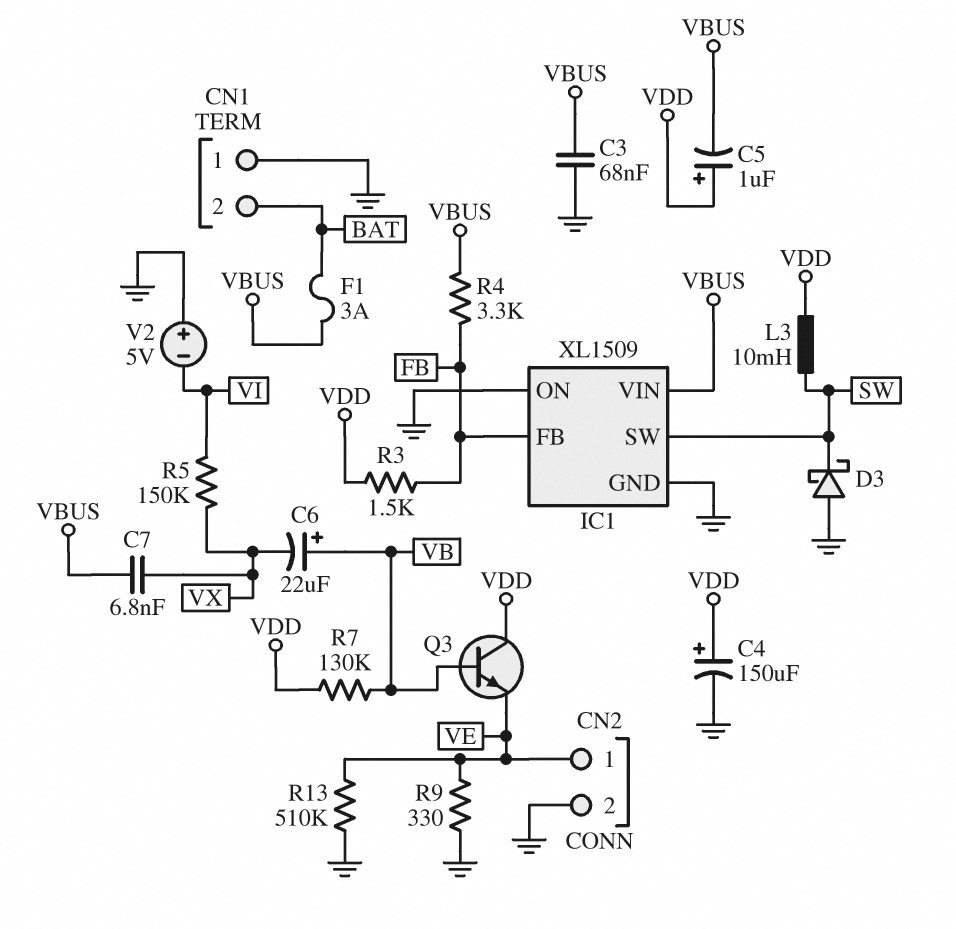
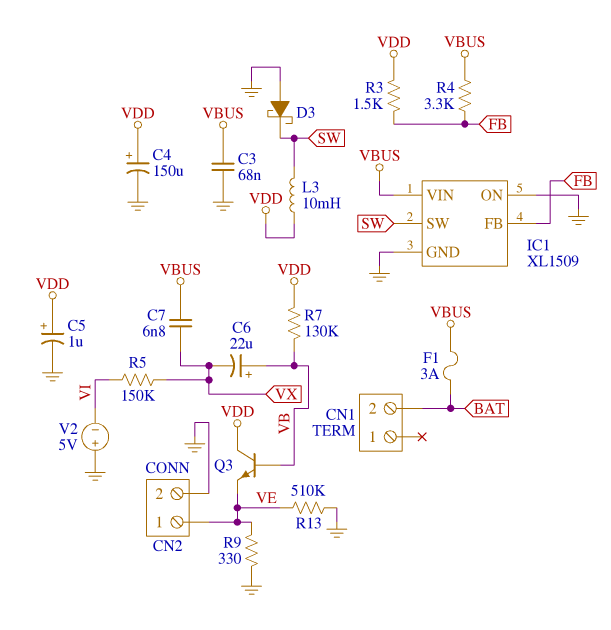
C5: 1uF (plus VDD, minus VBUS) -> 1uF (plus VDD, minus GND)
CN1 pin 1: GND -> none

